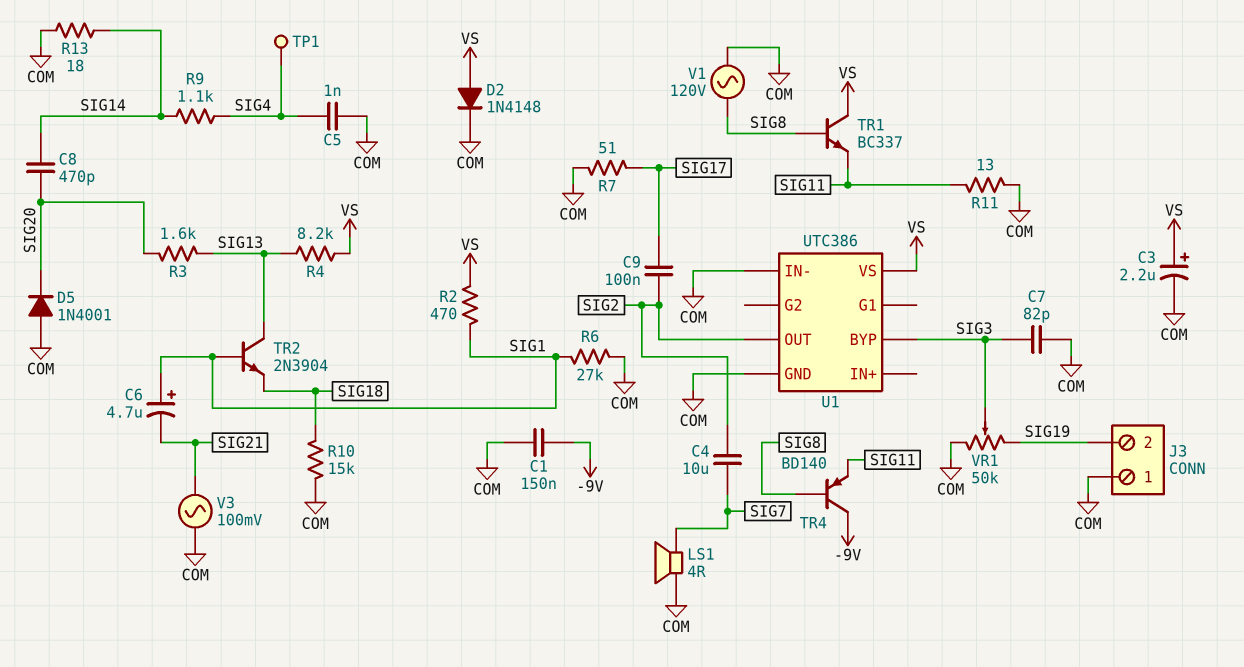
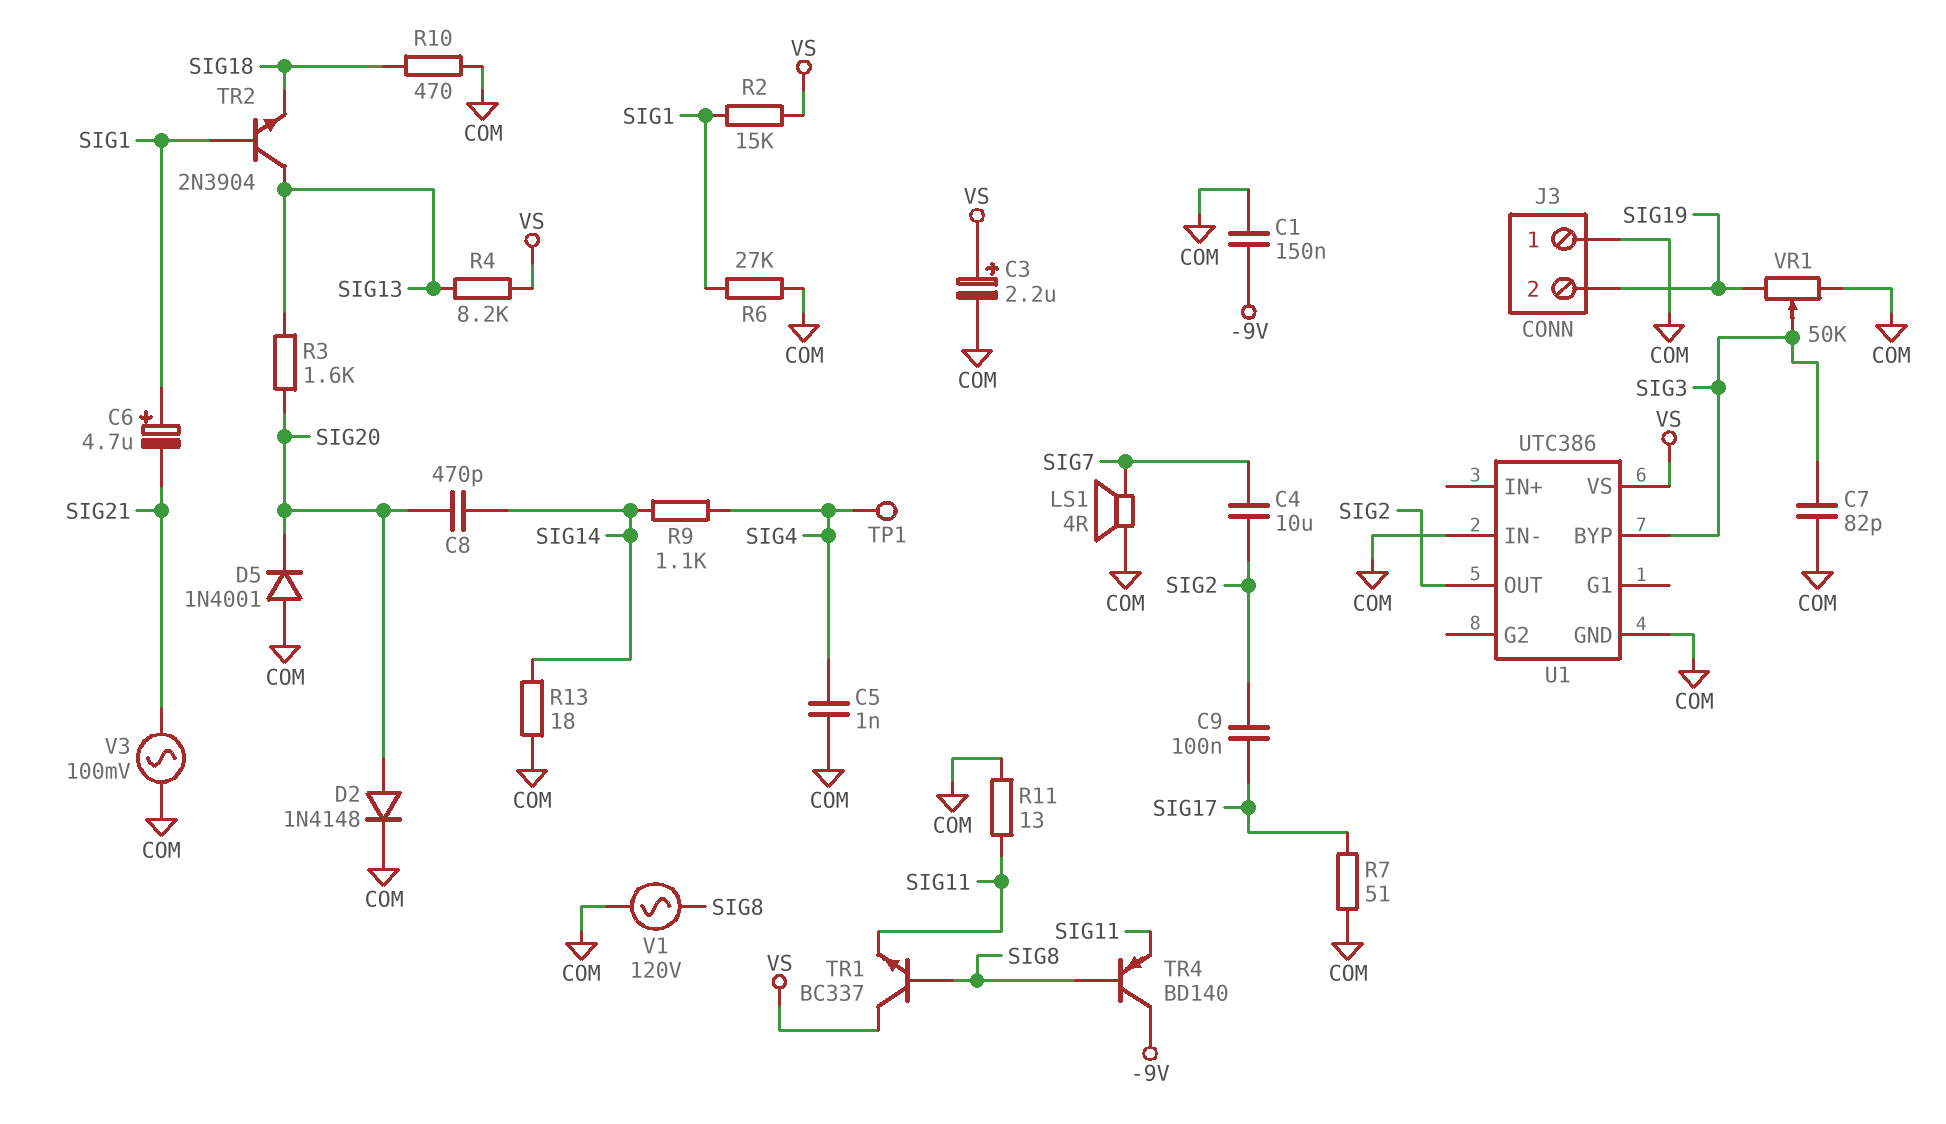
D2: diode 1N4148 (A VS, K COM) -> diode 1N4148 (A SIG20, K COM)
R2: 470 (SIG1, VS) -> 15k (SIG1, VS)
R10: 15k (COM, SIG18) -> 470 (COM, SIG18)

